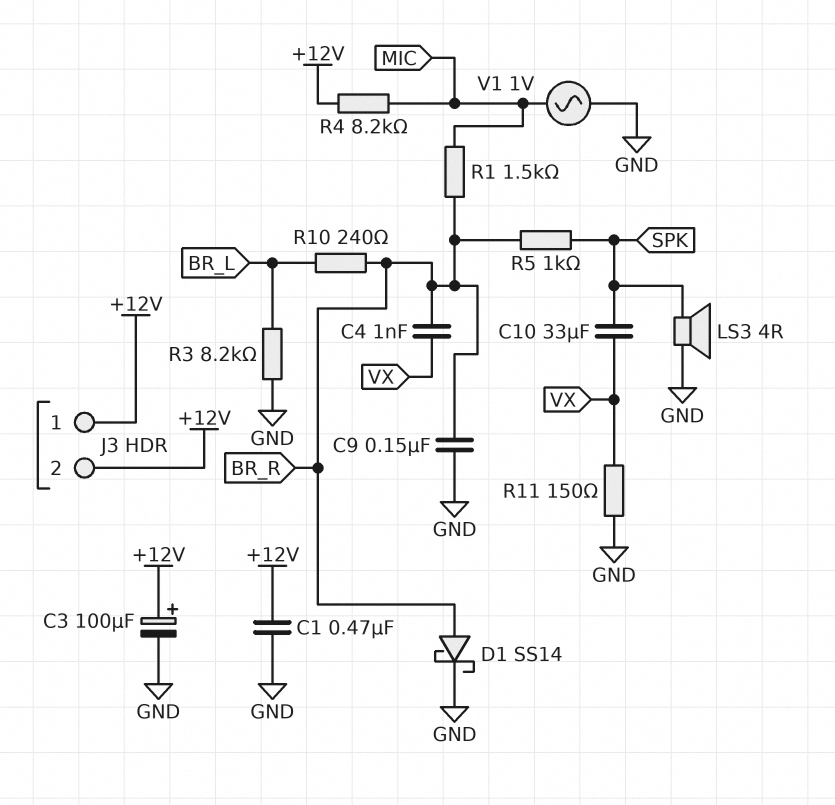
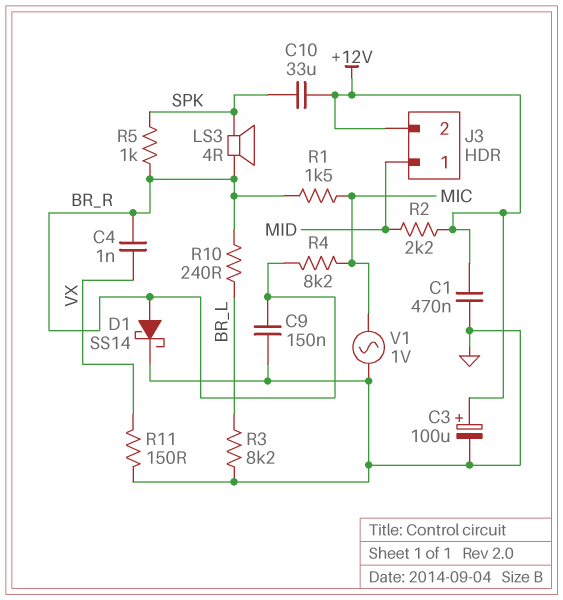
C10: 33uF (SPK, VX) -> 33uF (+12V, SPK)
J3 pin 1: +12V -> MID
LS3: speaker 4R (GND, SPK) -> speaker 4R (BR_R, SPK)
R2: none -> 2.2k (+12V, MID)
R4: 8.2k (+12V, MIC) -> 8.2k (BR_R, MIC)

